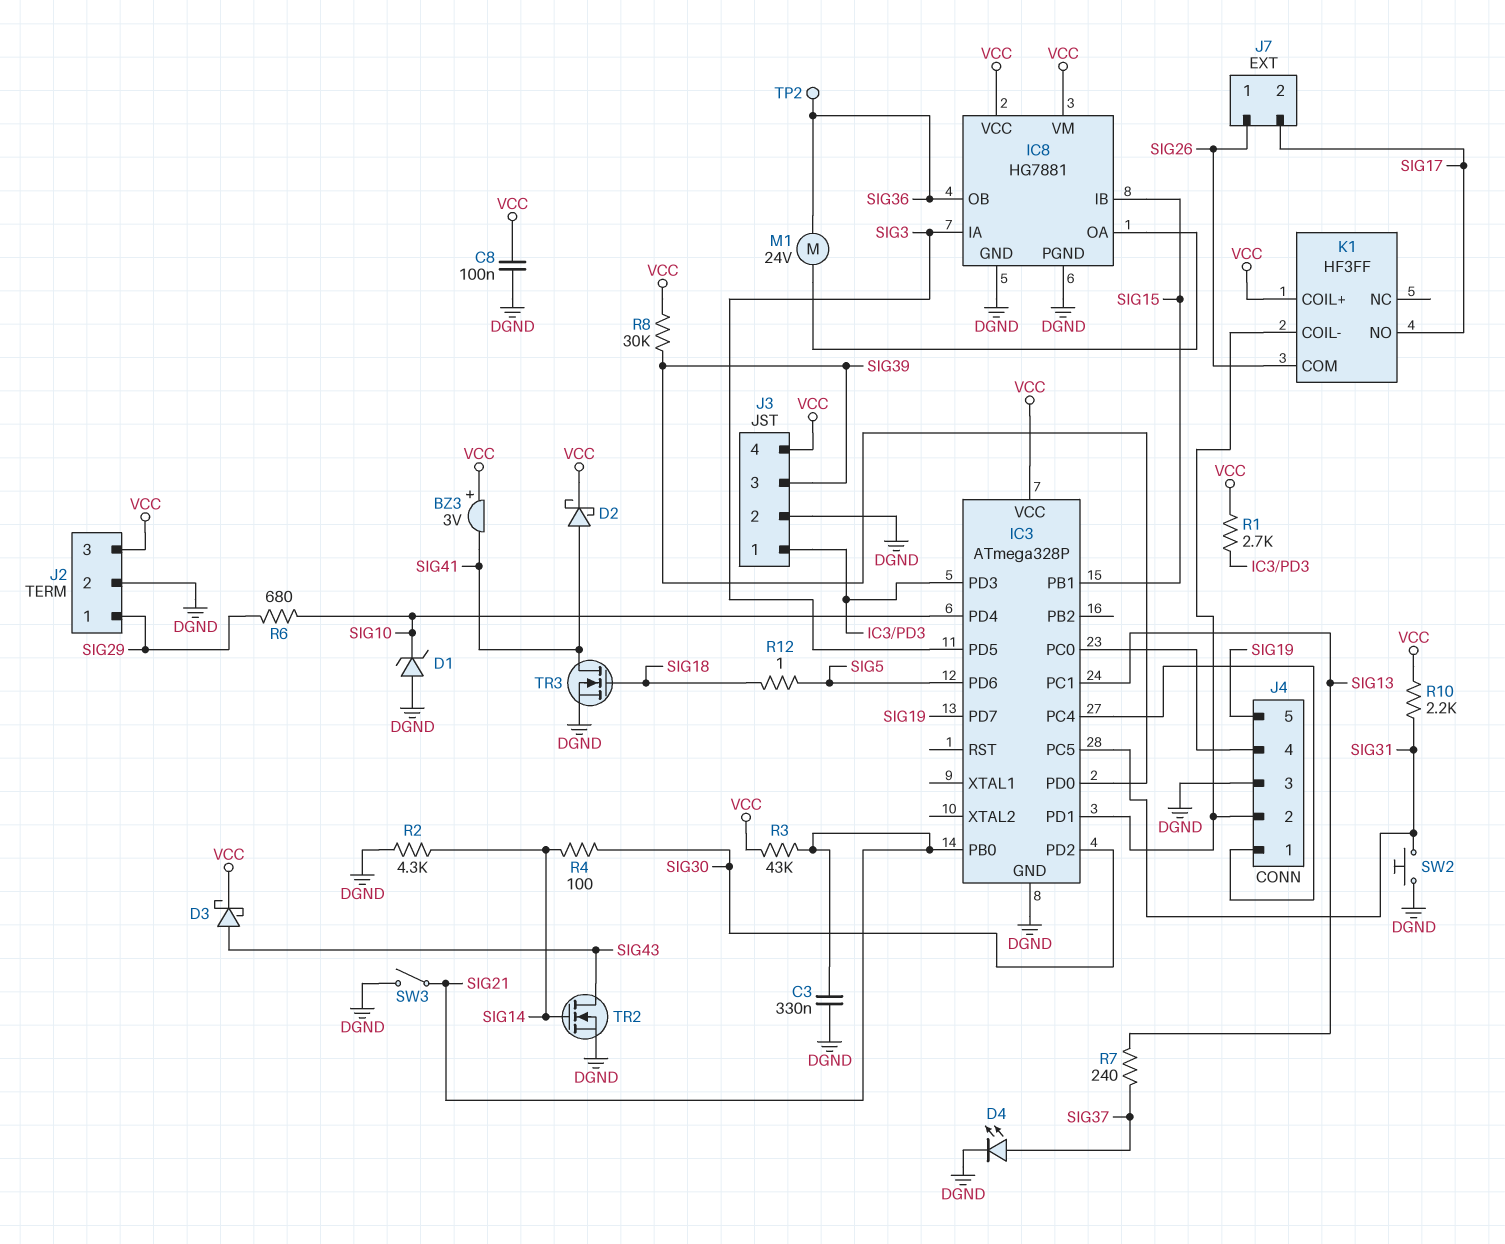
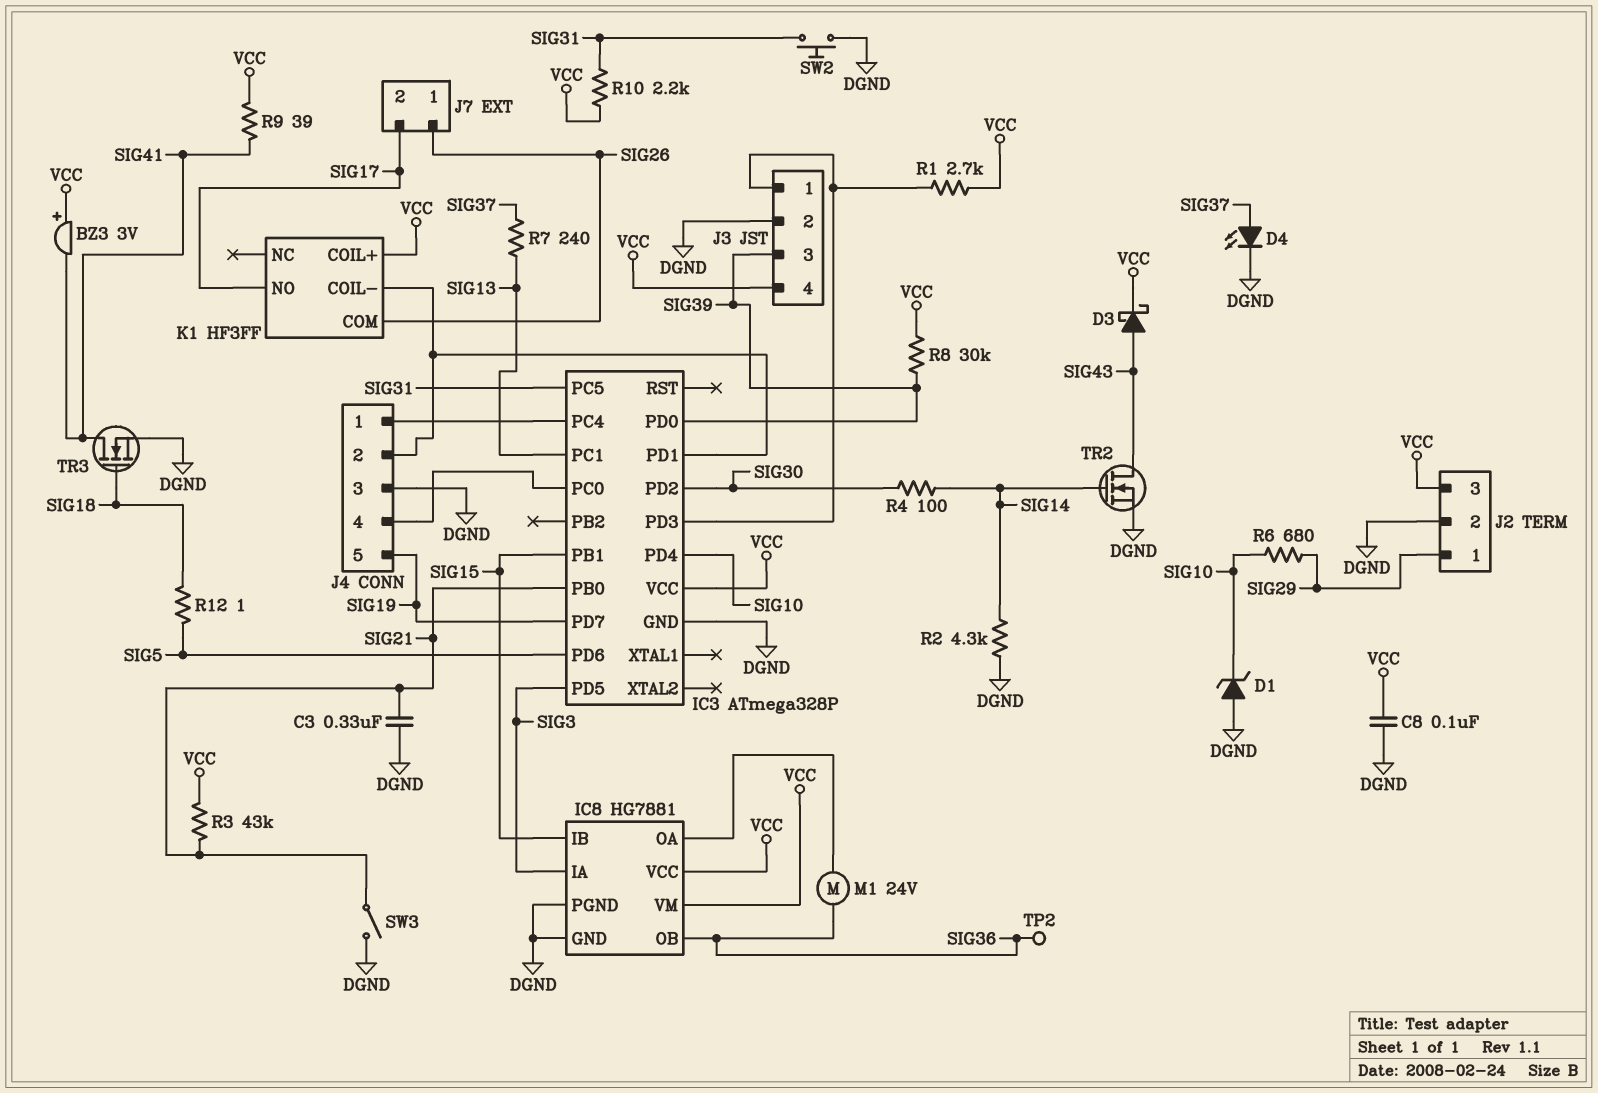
D2: schottky (A SIG41, K VCC) -> none
R9: none -> 39 (SIG41, VCC)

